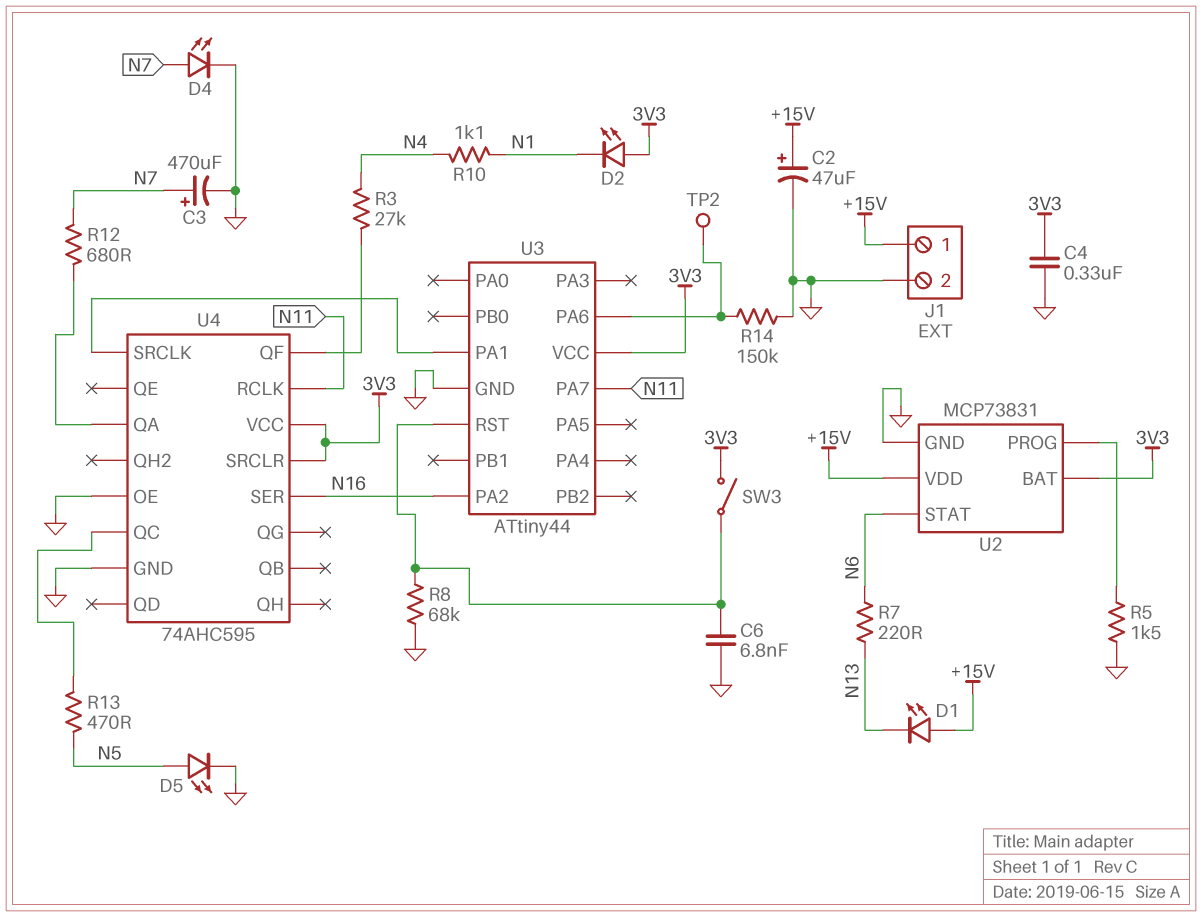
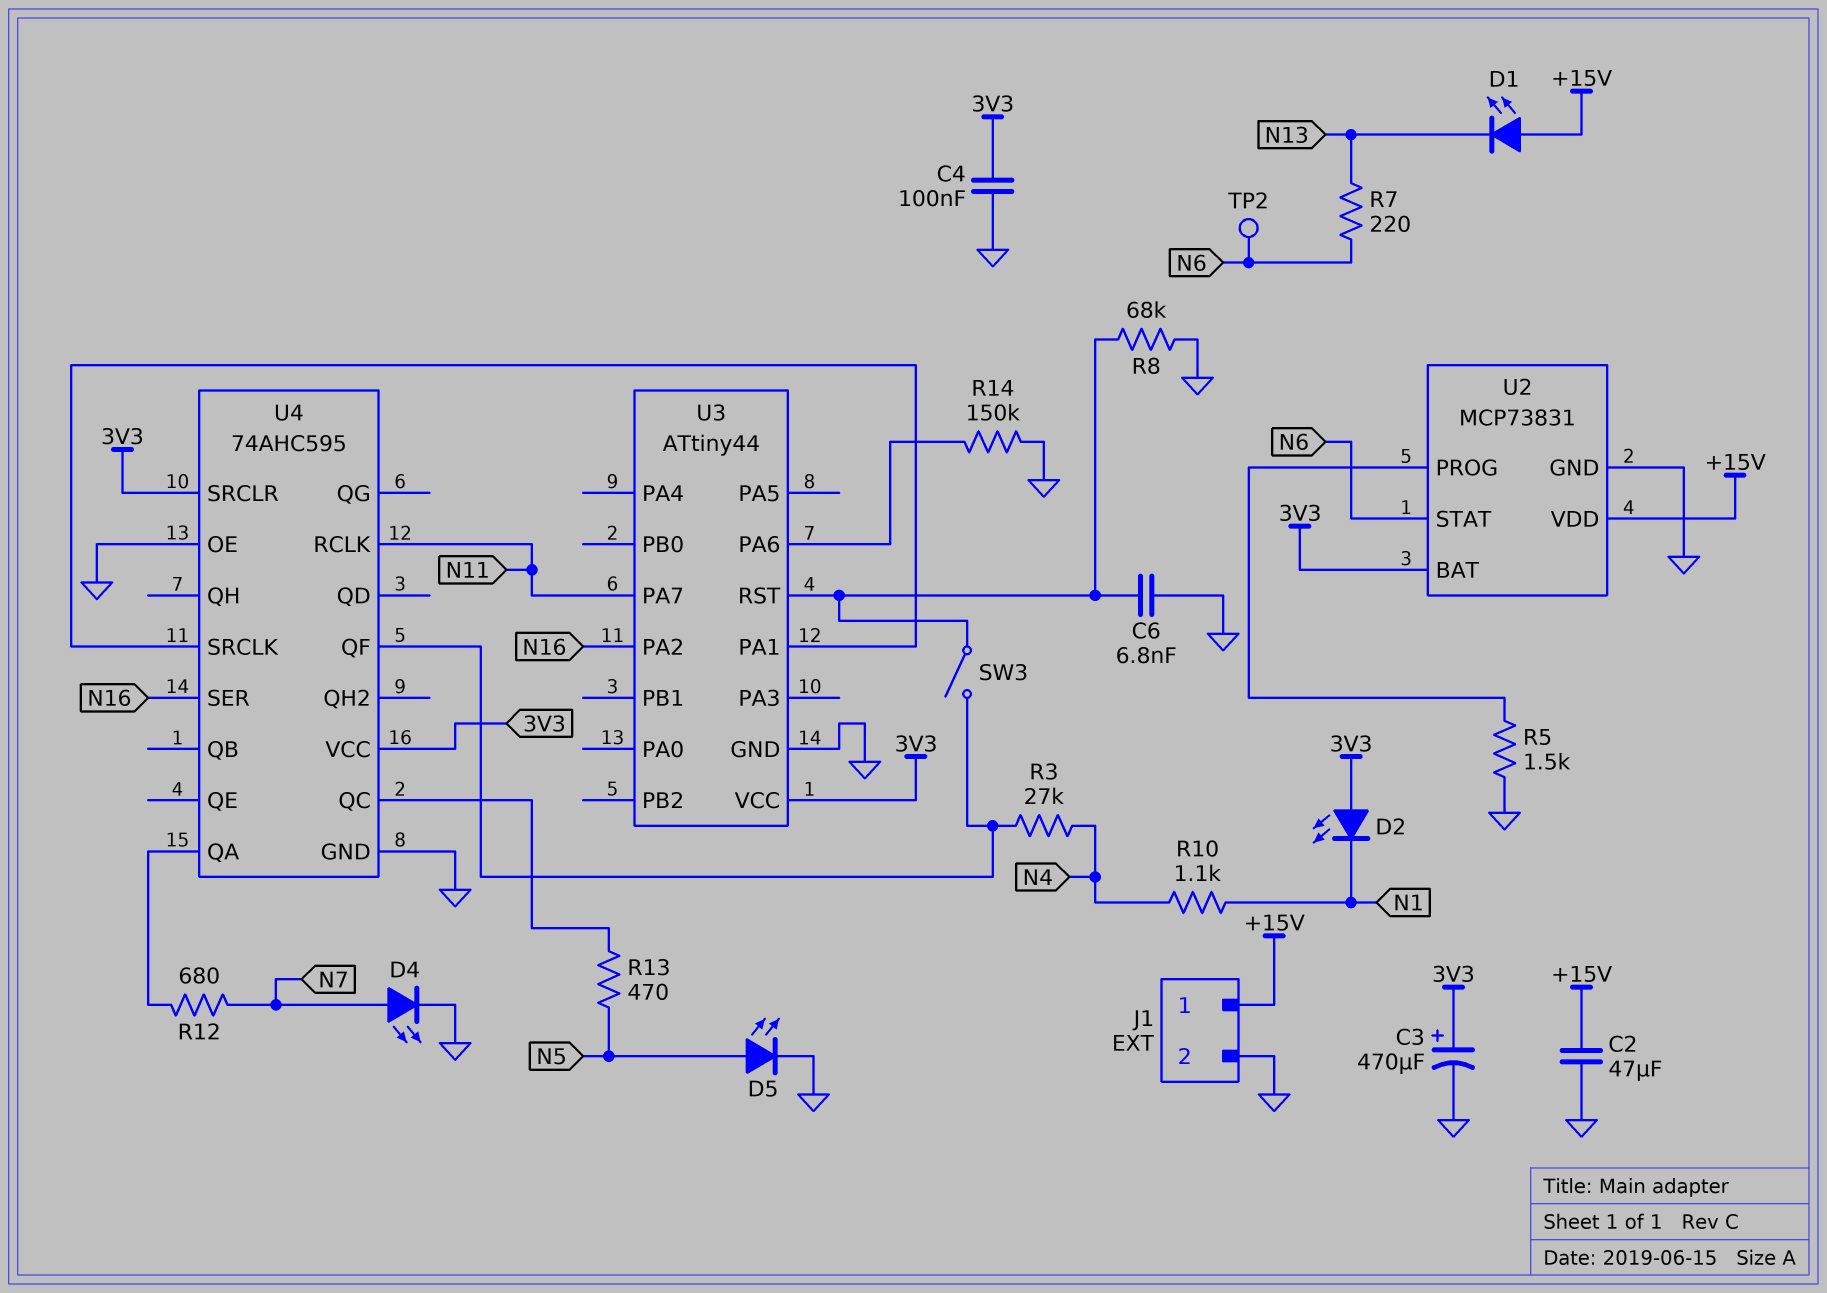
C2: 47uF (plus +15V, minus GND) -> 47uF (+15V, GND)
C3: 470uF (plus N7, minus GND) -> 470uF (plus 3V3, minus GND)
C4: 330nF (3V3, GND) -> 100nF (3V3, GND)
SW3: switch (3V3, U3/RST) -> switch (U3/RST, U4/QF)
TP2: test point (U3/PA6) -> test point (N6)

